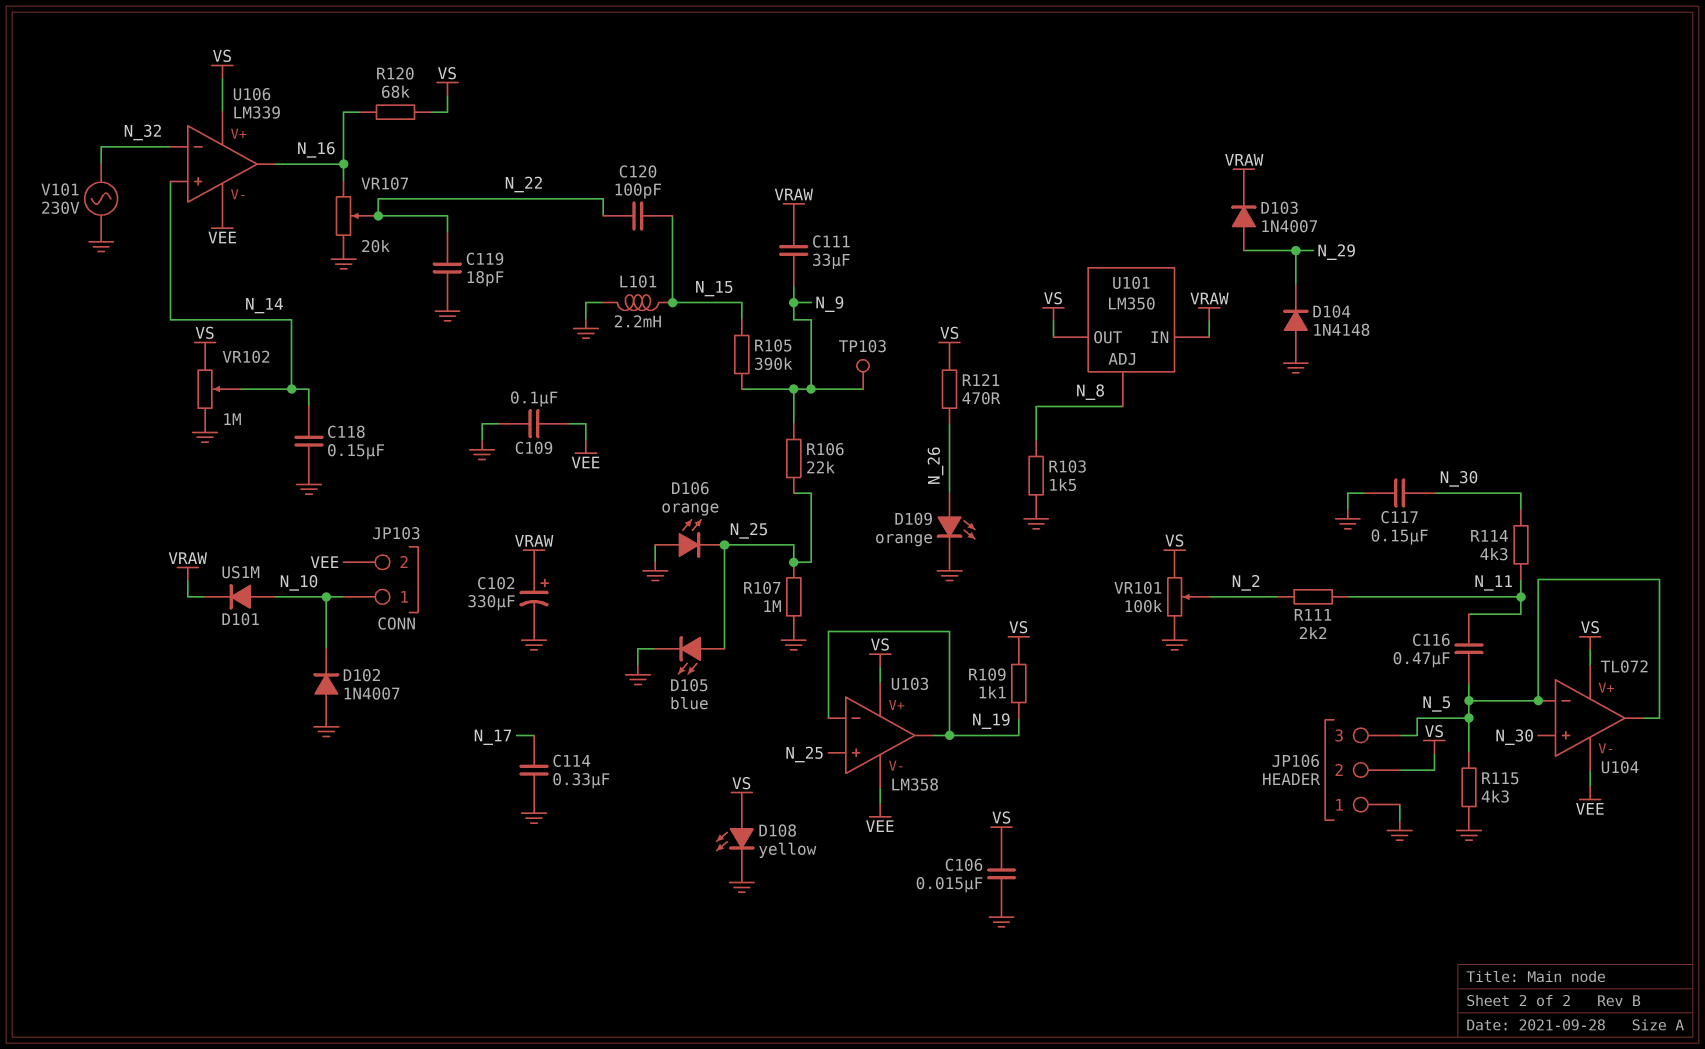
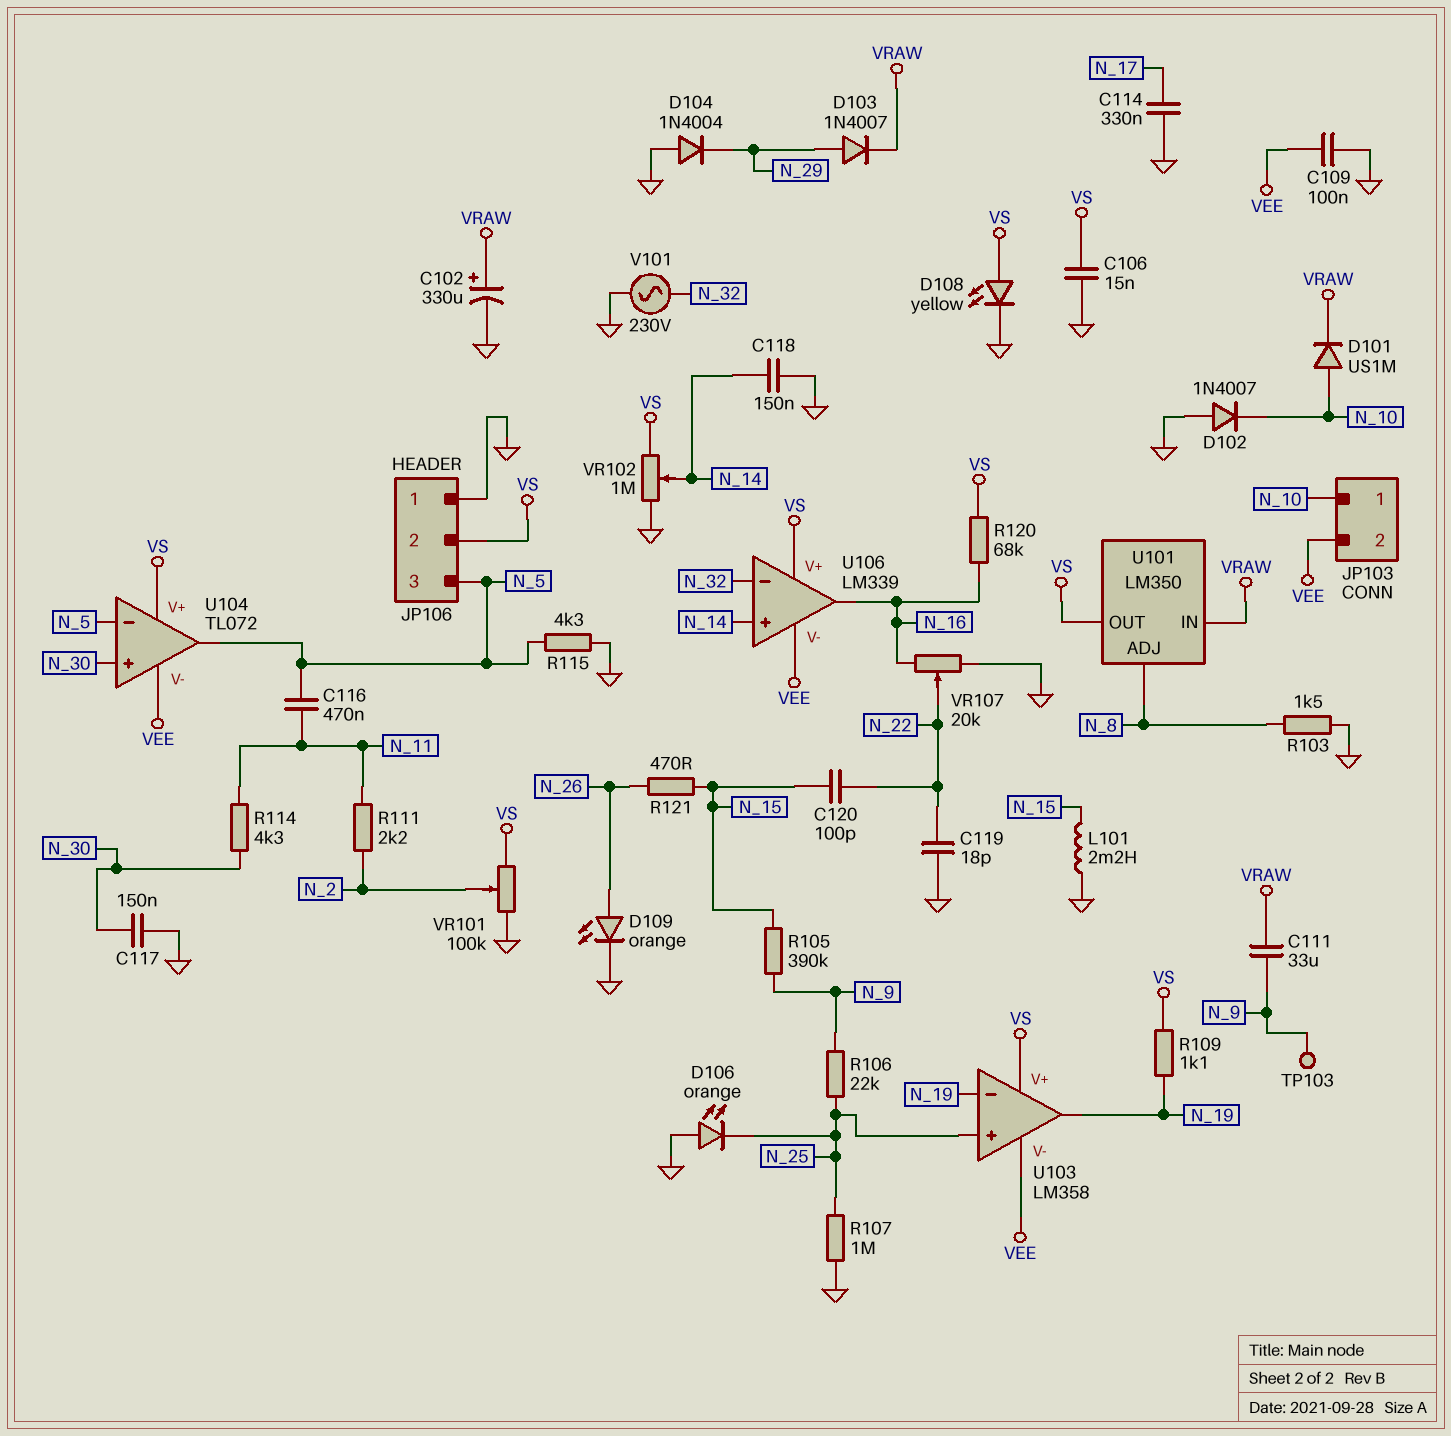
D104: diode 1N4148 (A GND, K N_29) -> diode 1N4004 (A GND, K N_29)
D105: LED blue (A N_25, K GND) -> none
R121: 470 (N_26, VS) -> 470 (N_15, N_26)

